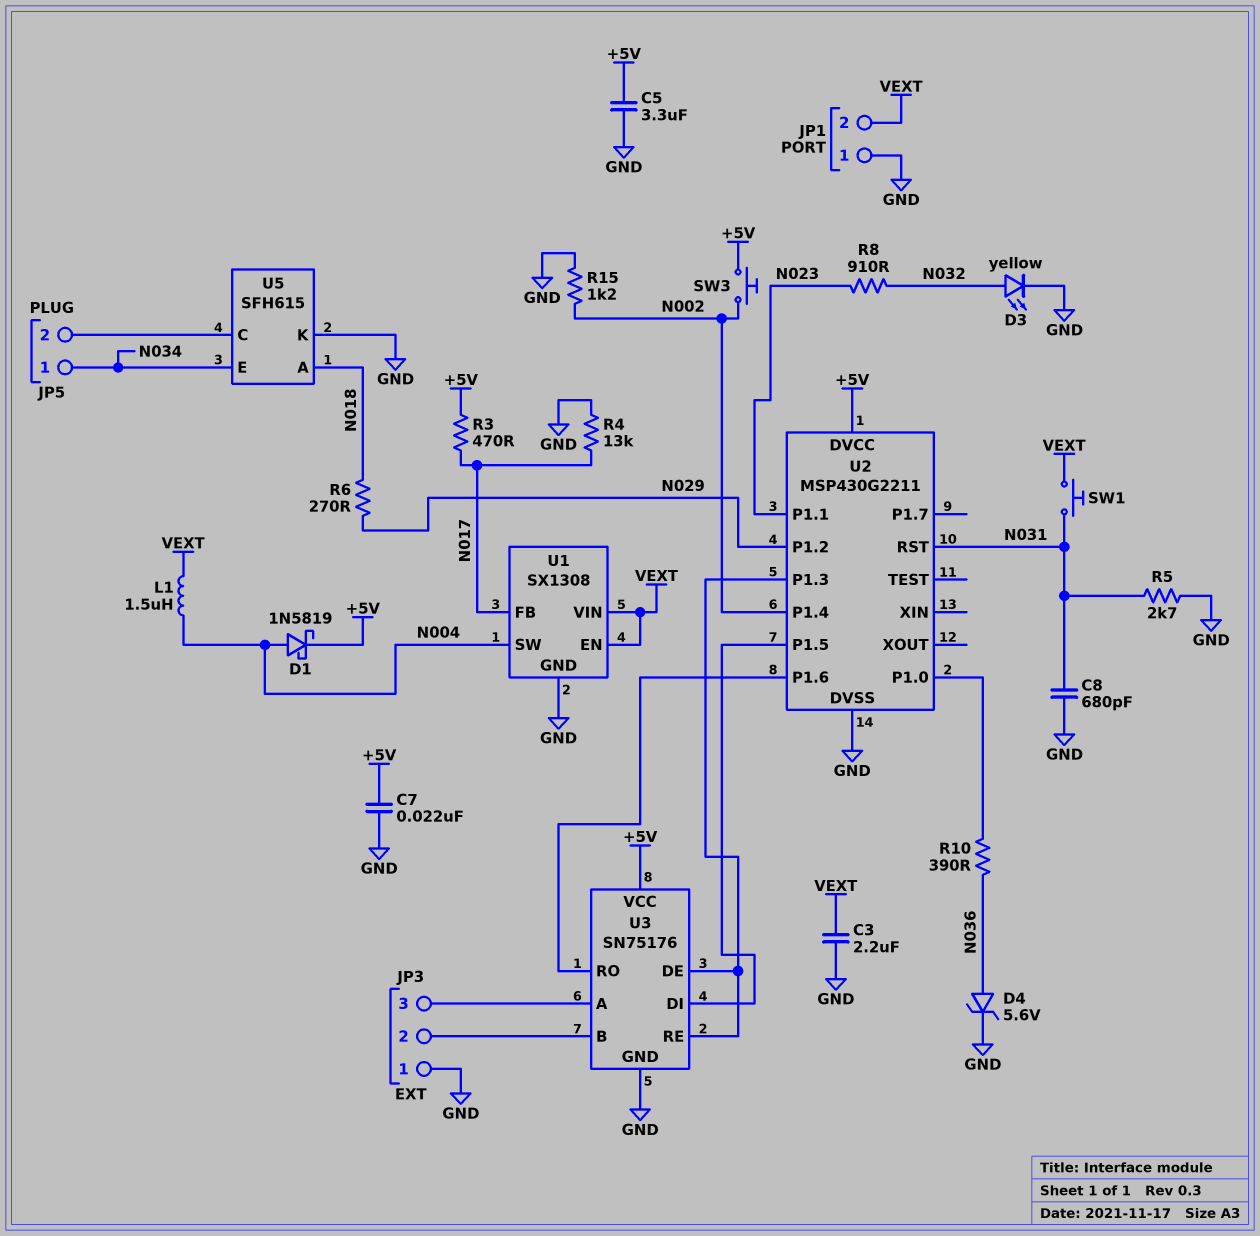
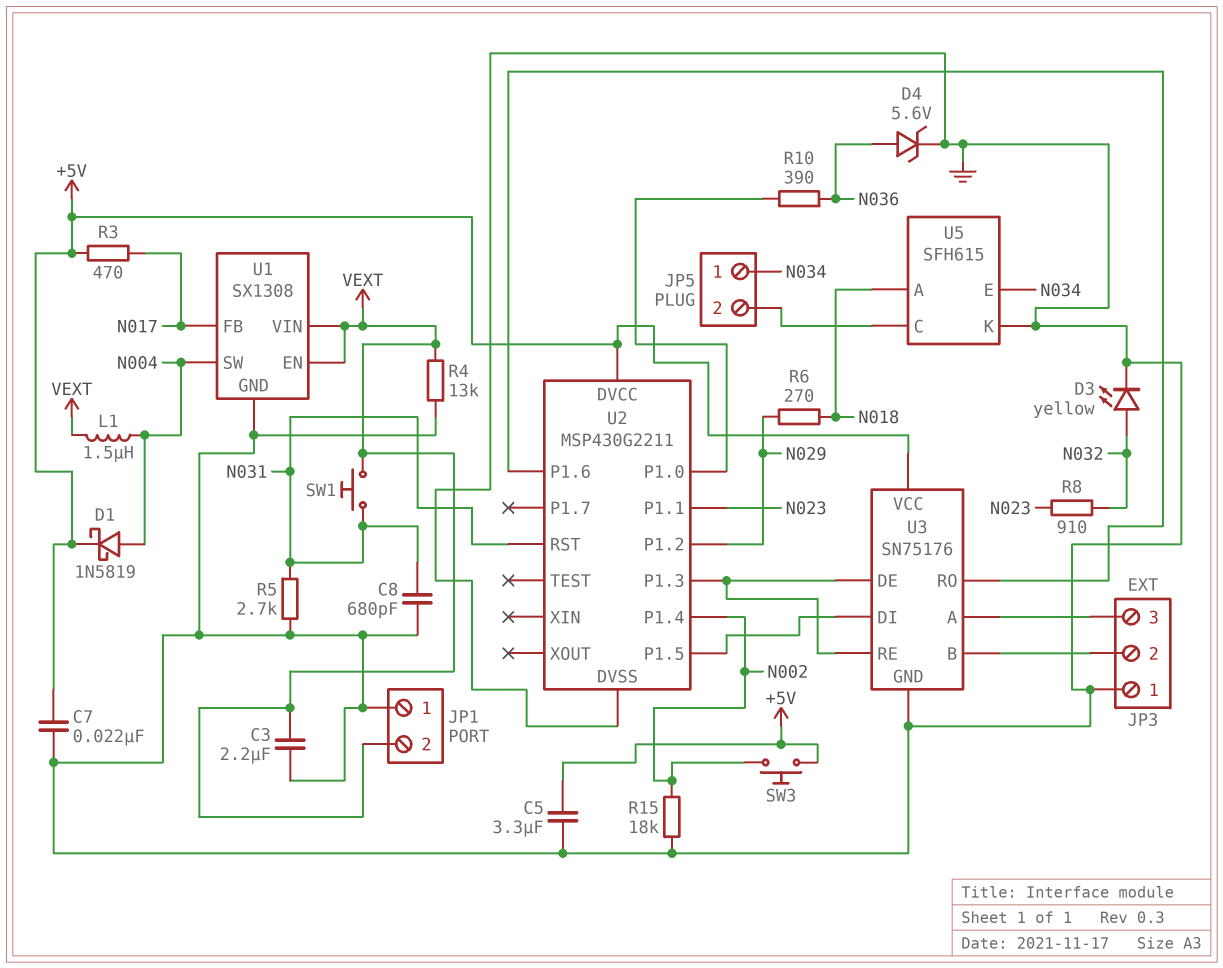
R4: 13k (GND, N017) -> 13k (GND, VEXT)
R15: 1.2k (GND, N002) -> 18k (GND, N002)

